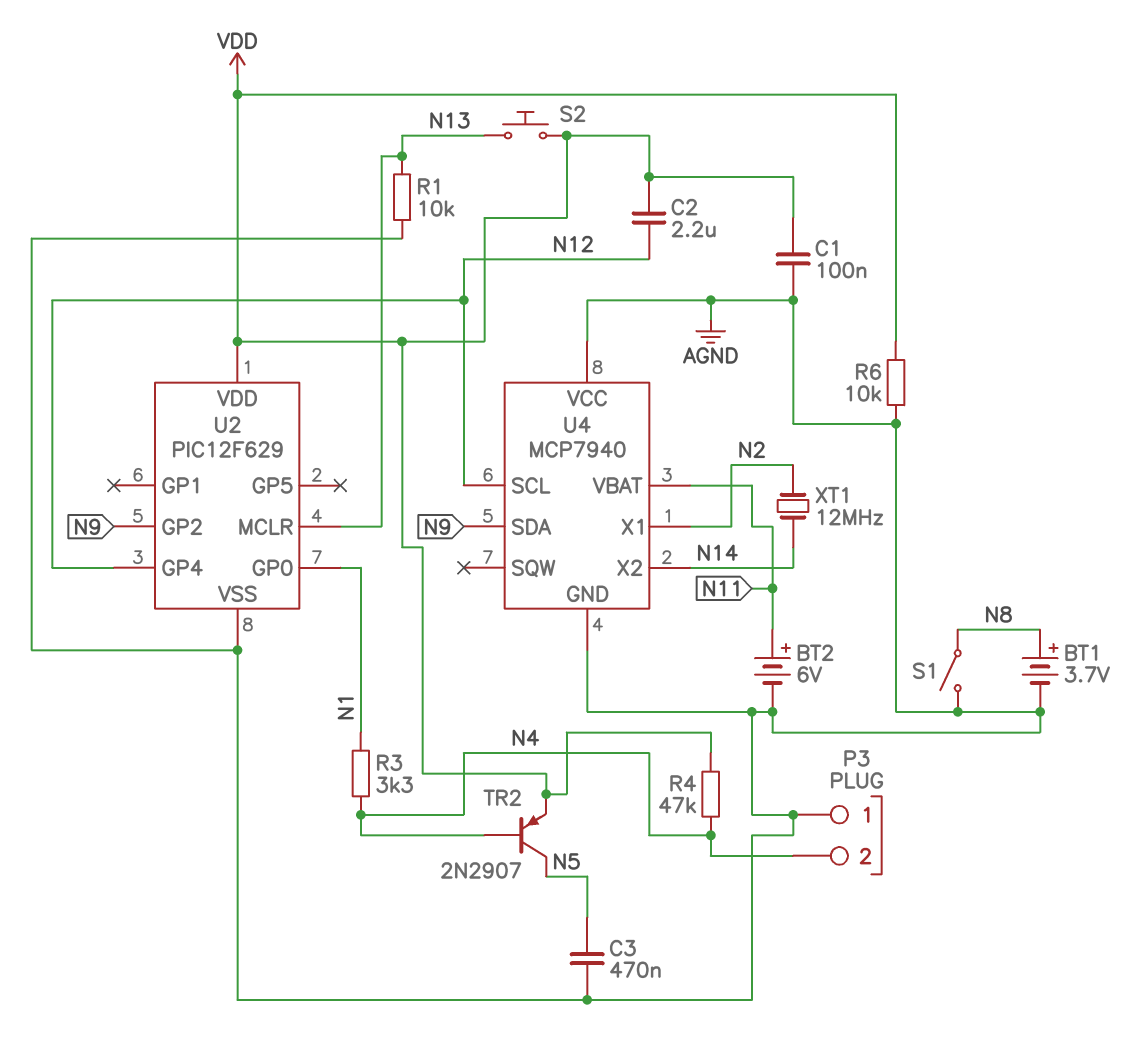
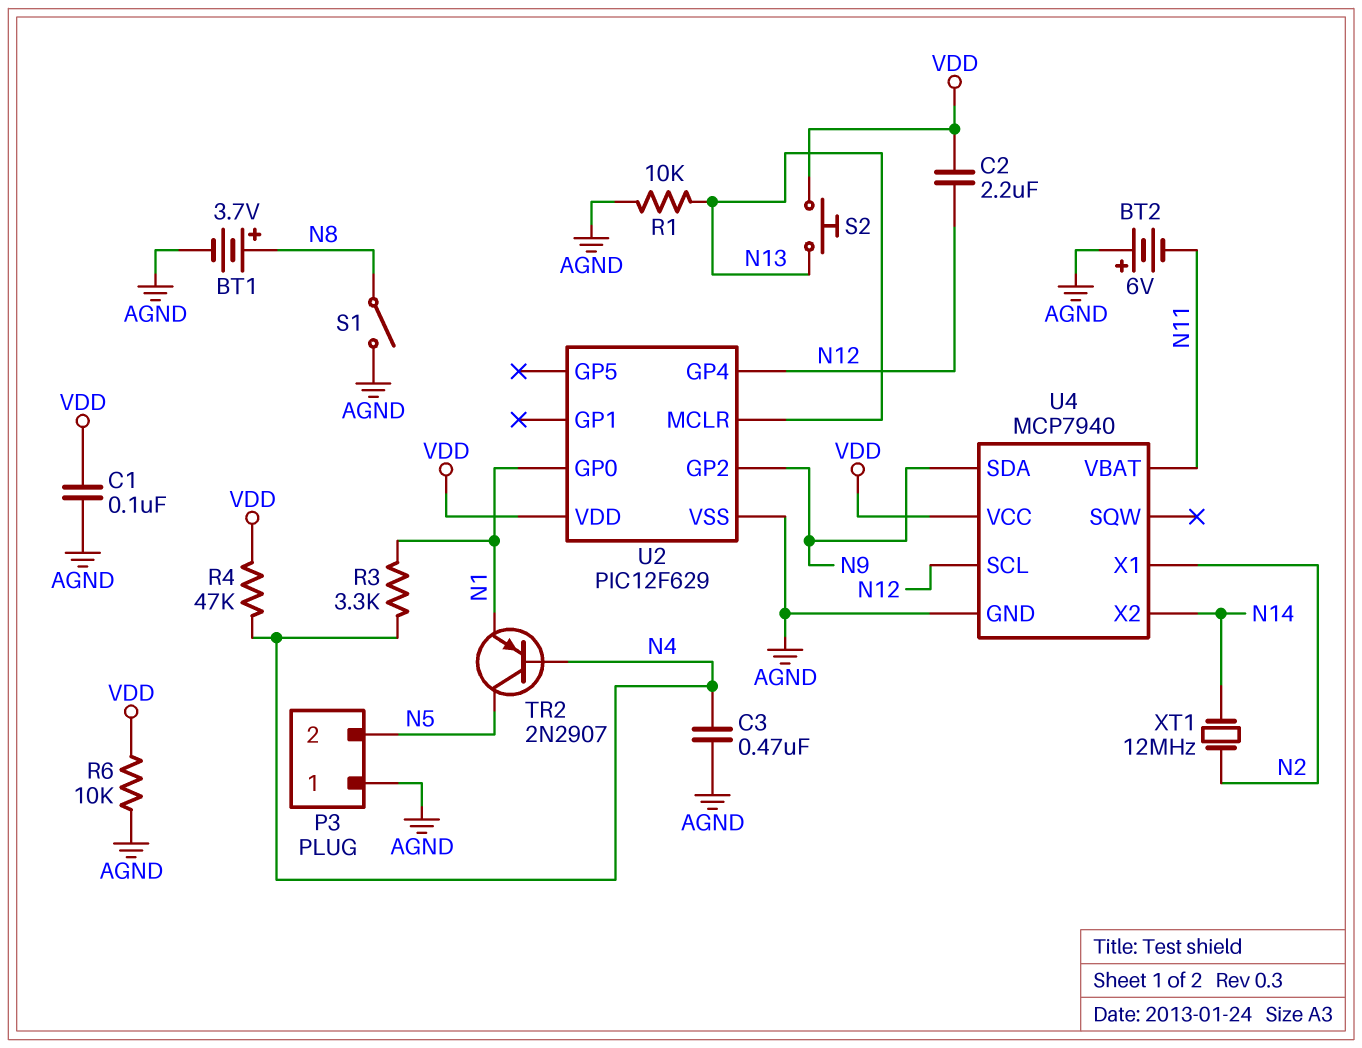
BT2: 6V (plus N11, minus AGND) -> 6V (plus AGND, minus N11)
C3: 470nF (AGND, N5) -> 470nF (AGND, N4)
P3 pin 2: N4 -> N5
TR2: PNP 2N2907 (B N4, C N5, E VDD) -> PNP 2N2907 (B N4, C N5, E N1)
U4 pin VCC: AGND -> VDD

